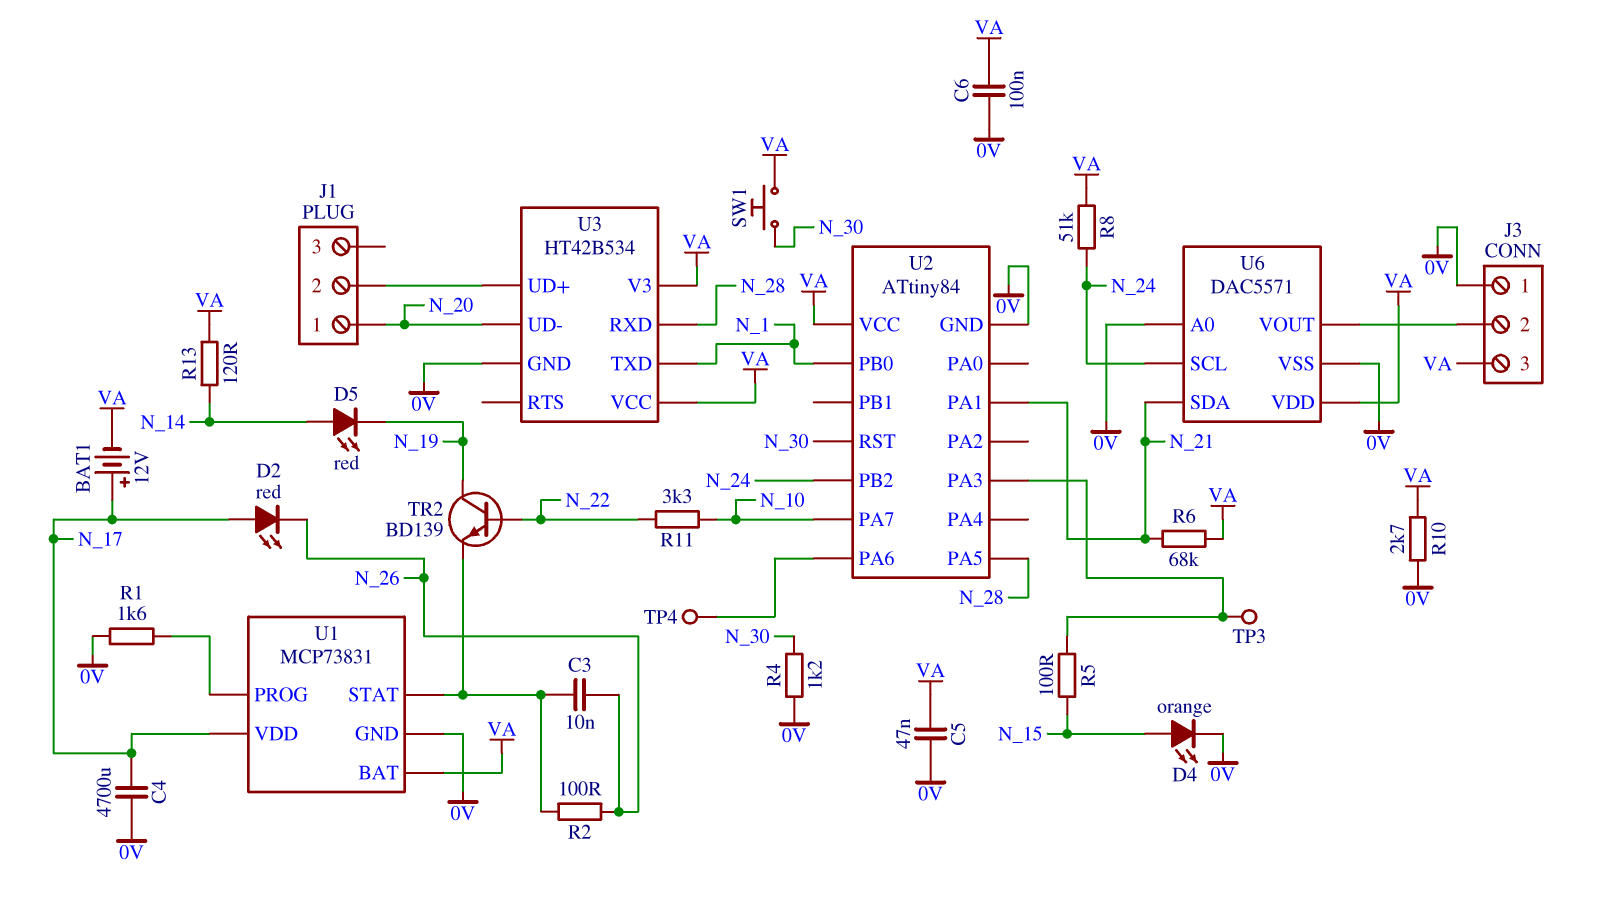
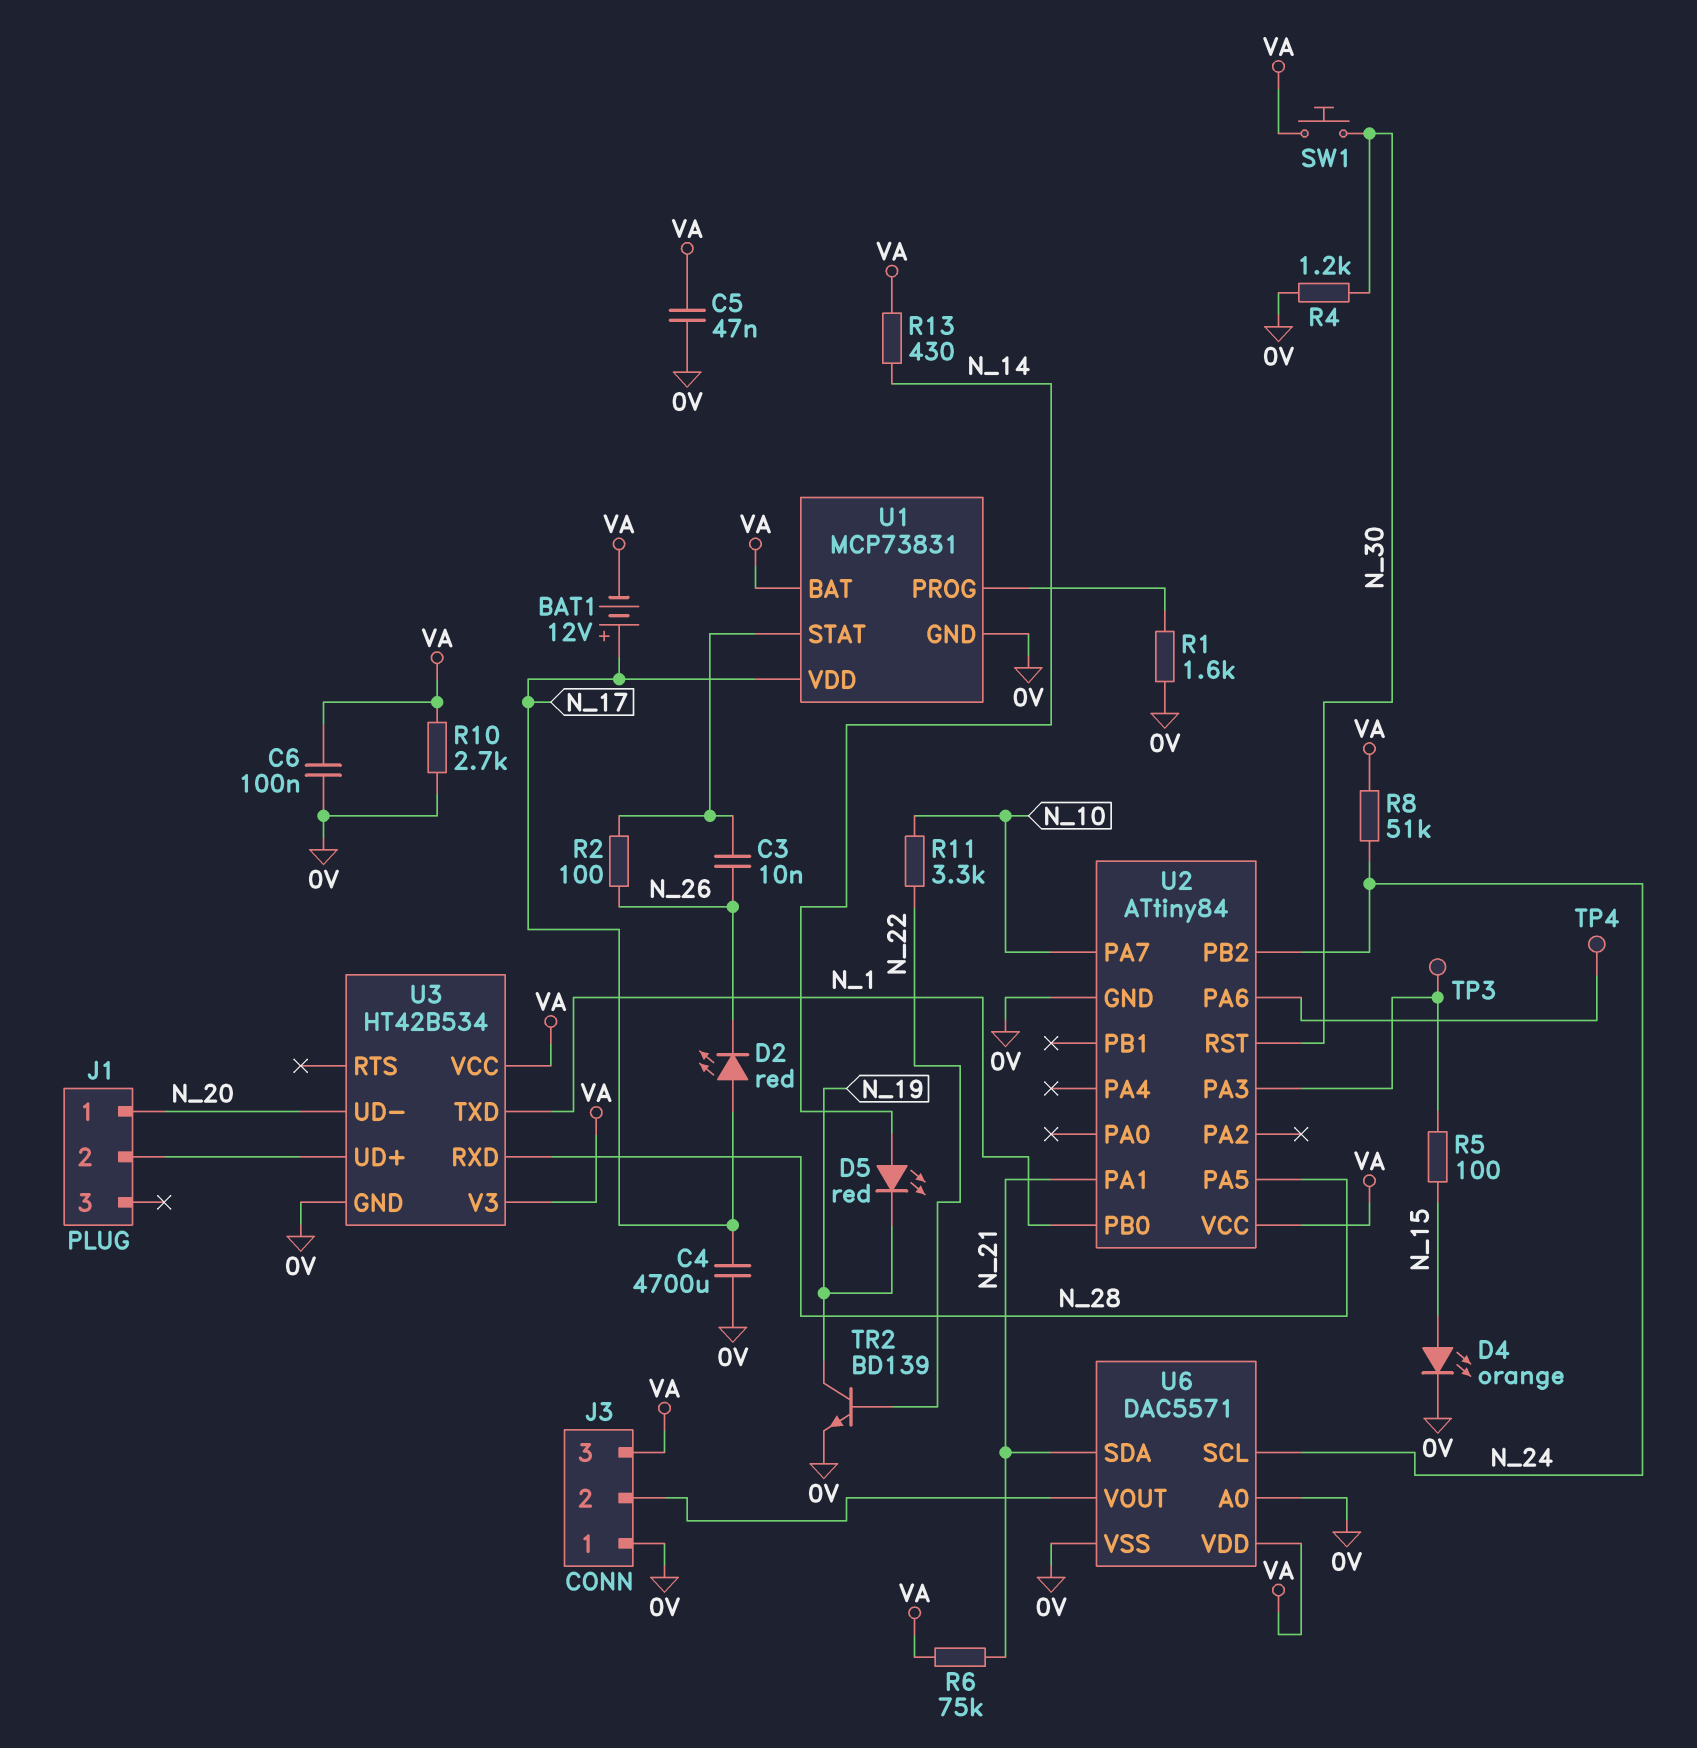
R6: 68k (N_21, VA) -> 75k (N_21, VA)
R13: 120 (N_14, VA) -> 430 (N_14, VA)
TR2: NPN BD139 (B N_22, C N_19, E U1/STAT) -> NPN BD139 (B N_22, C N_19, E 0V)

